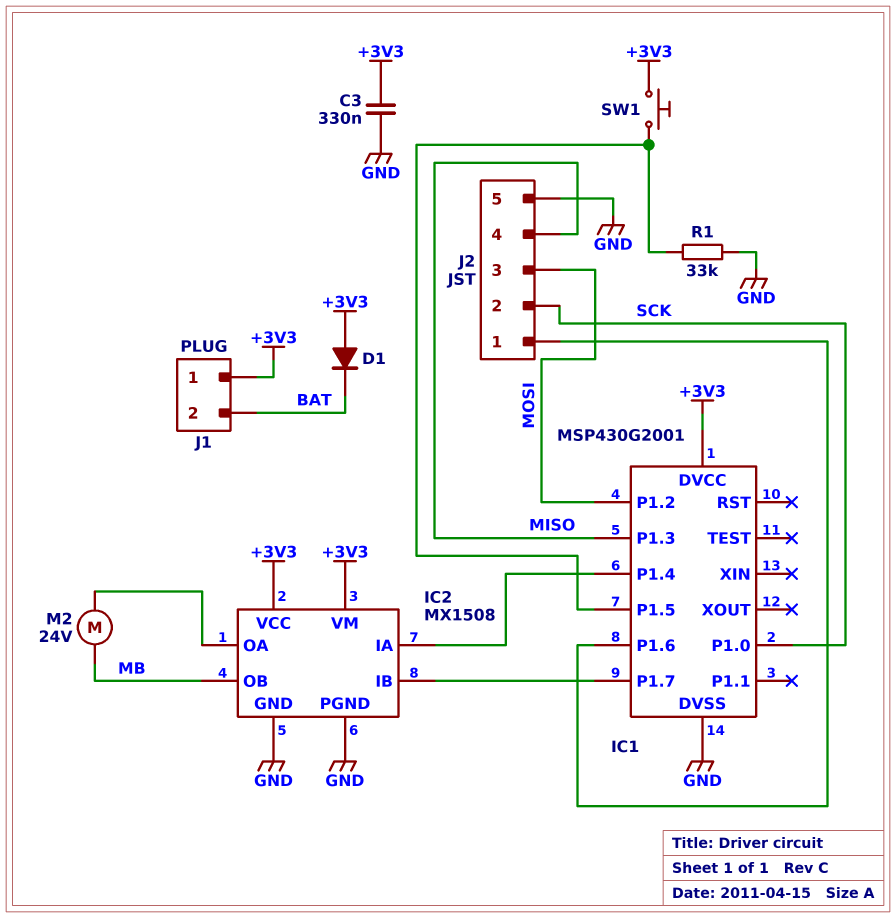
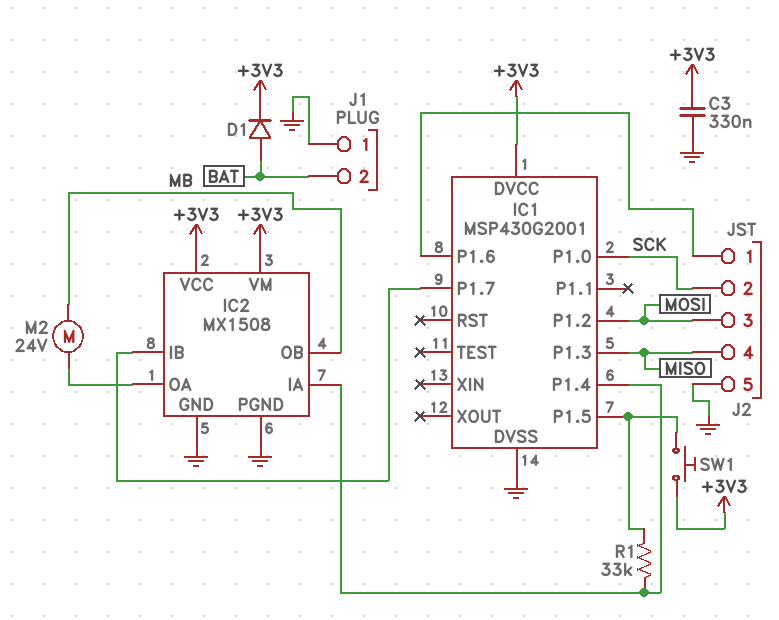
D1: diode (A +3V3, K BAT) -> diode (A BAT, K +3V3)
J1 pin 1: +3V3 -> GND
R1: 33k (GND, IC1/P1.5) -> 33k (IC1/P1.4, IC1/P1.5)

